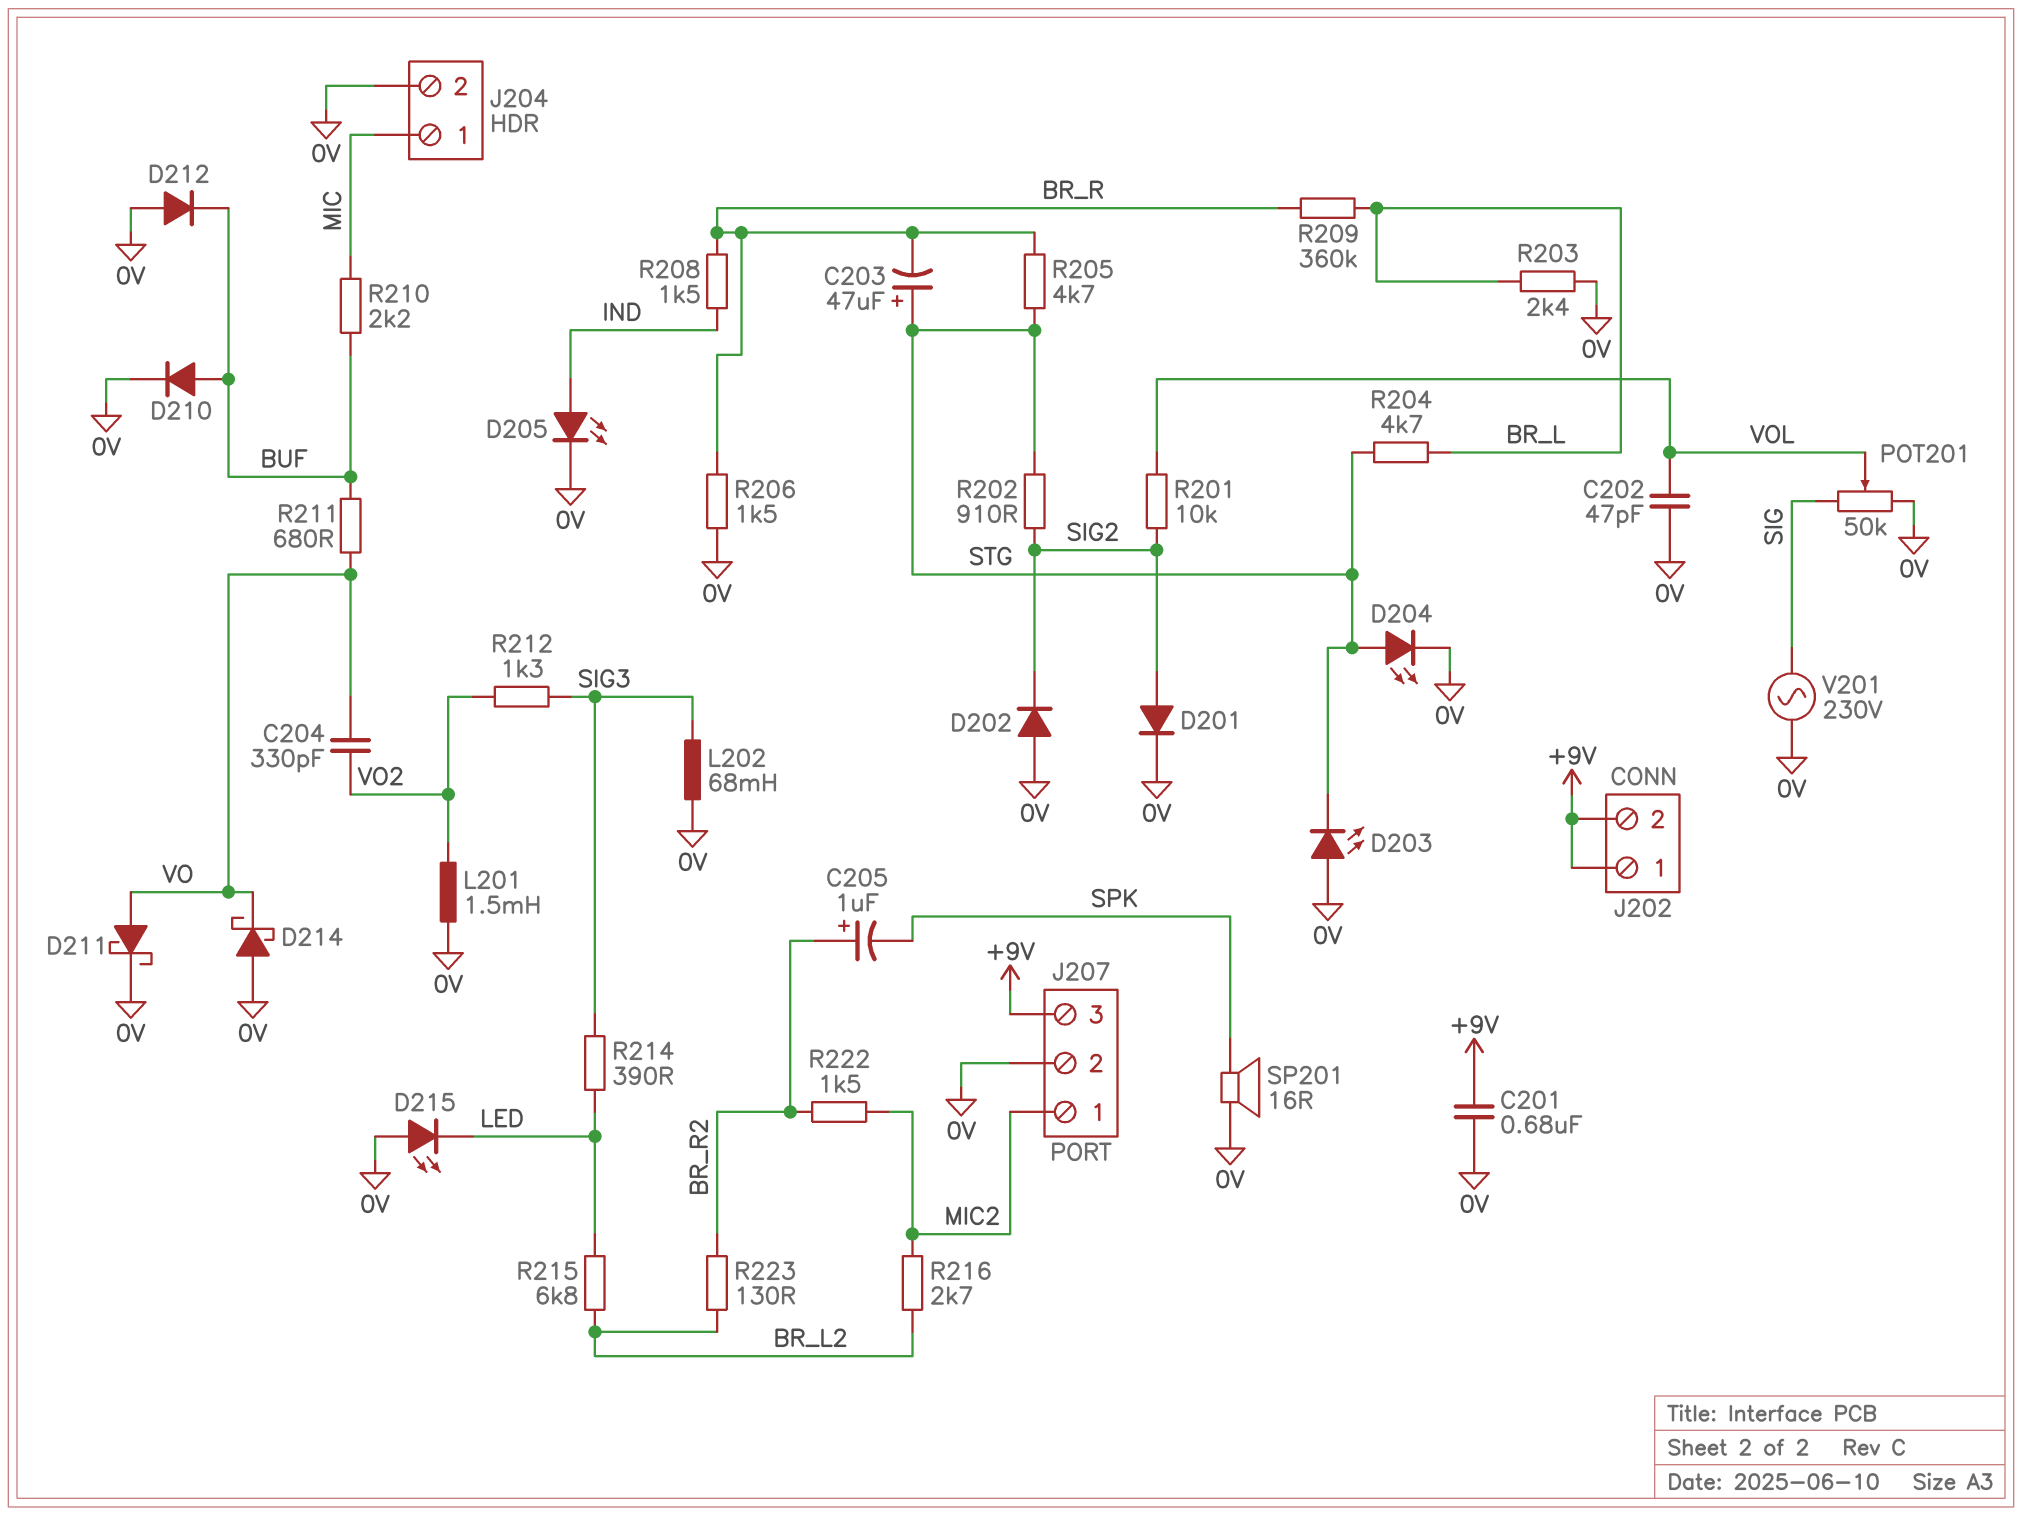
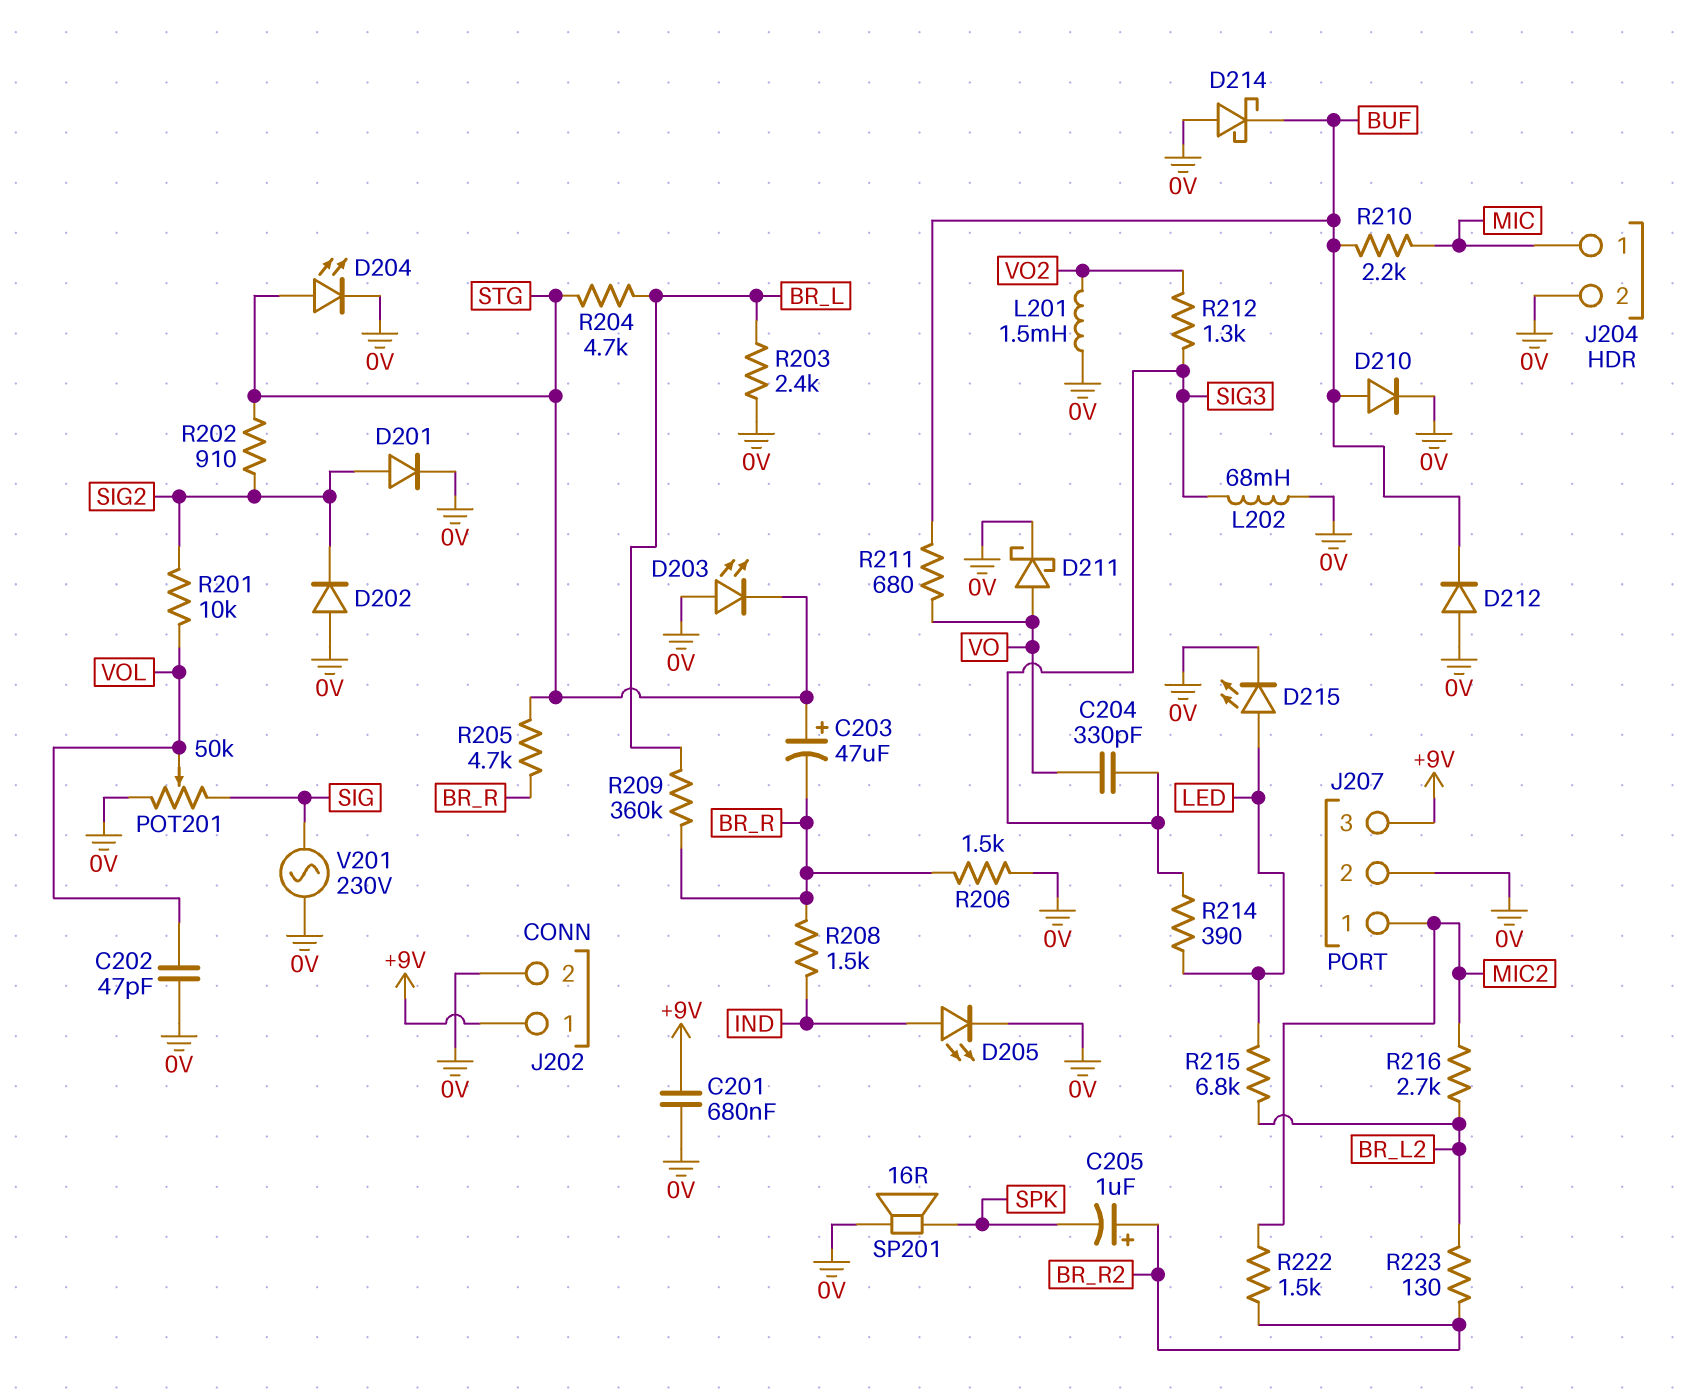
C204: 330pF (VO, VO2) -> 330pF (SIG3, VO)
D214: schottky (A 0V, K VO) -> schottky (A 0V, K BUF)
D215: LED (A 0V, K LED) -> LED (A LED, K 0V)
J202 pin 2: +9V -> 0V

